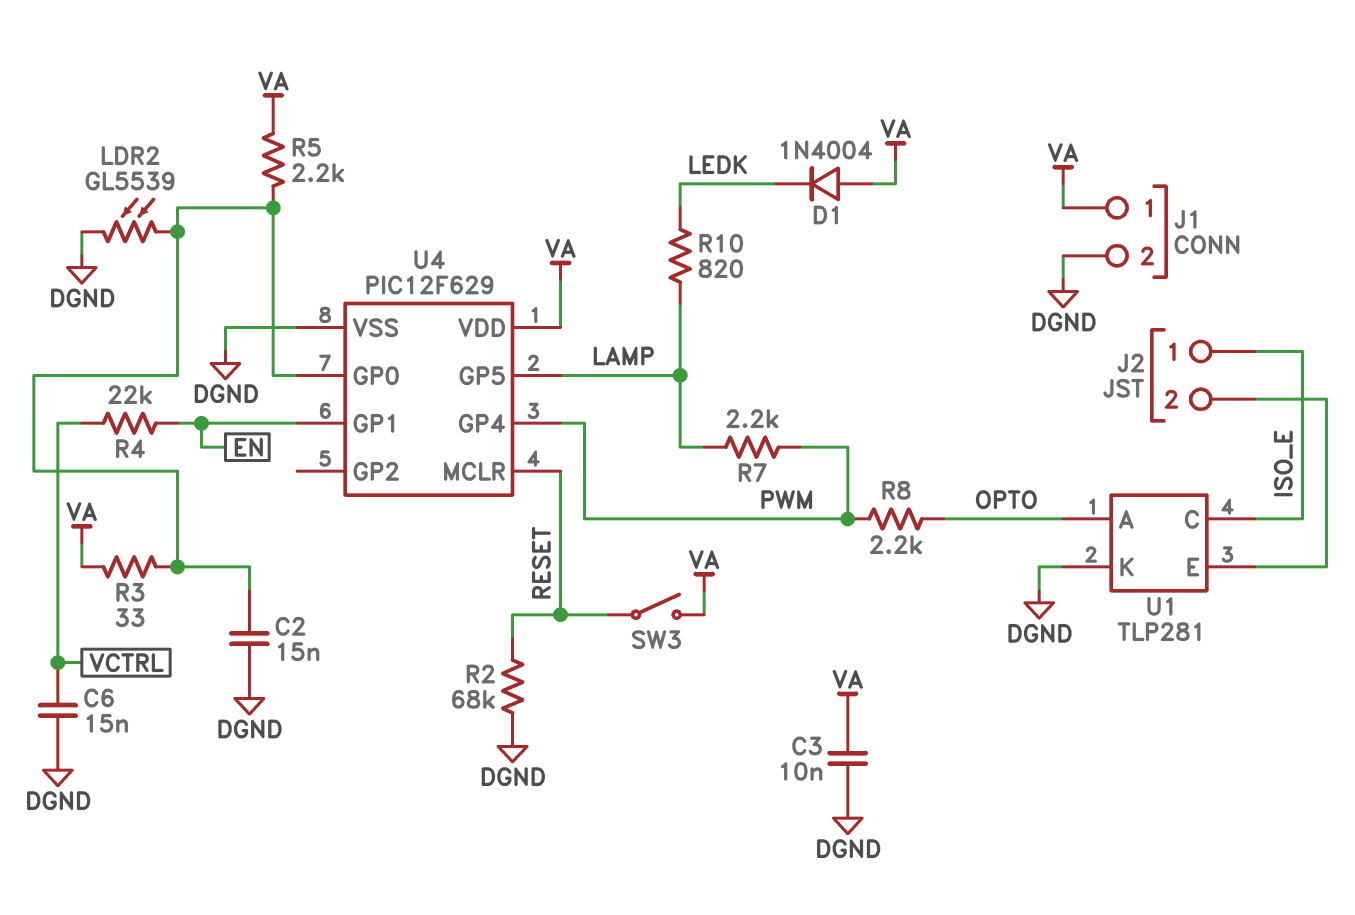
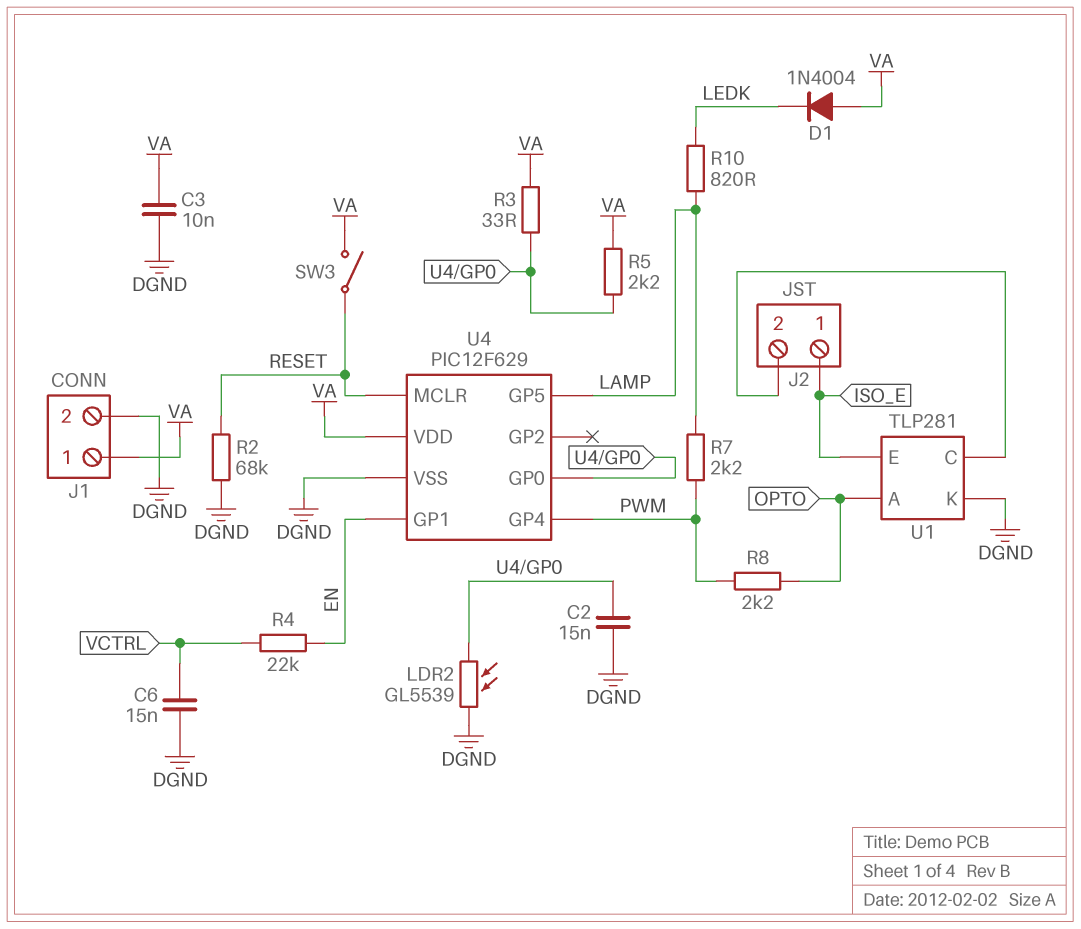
U1 pin C: ISO_E -> J2/2
U1 pin E: J2/2 -> ISO_E

